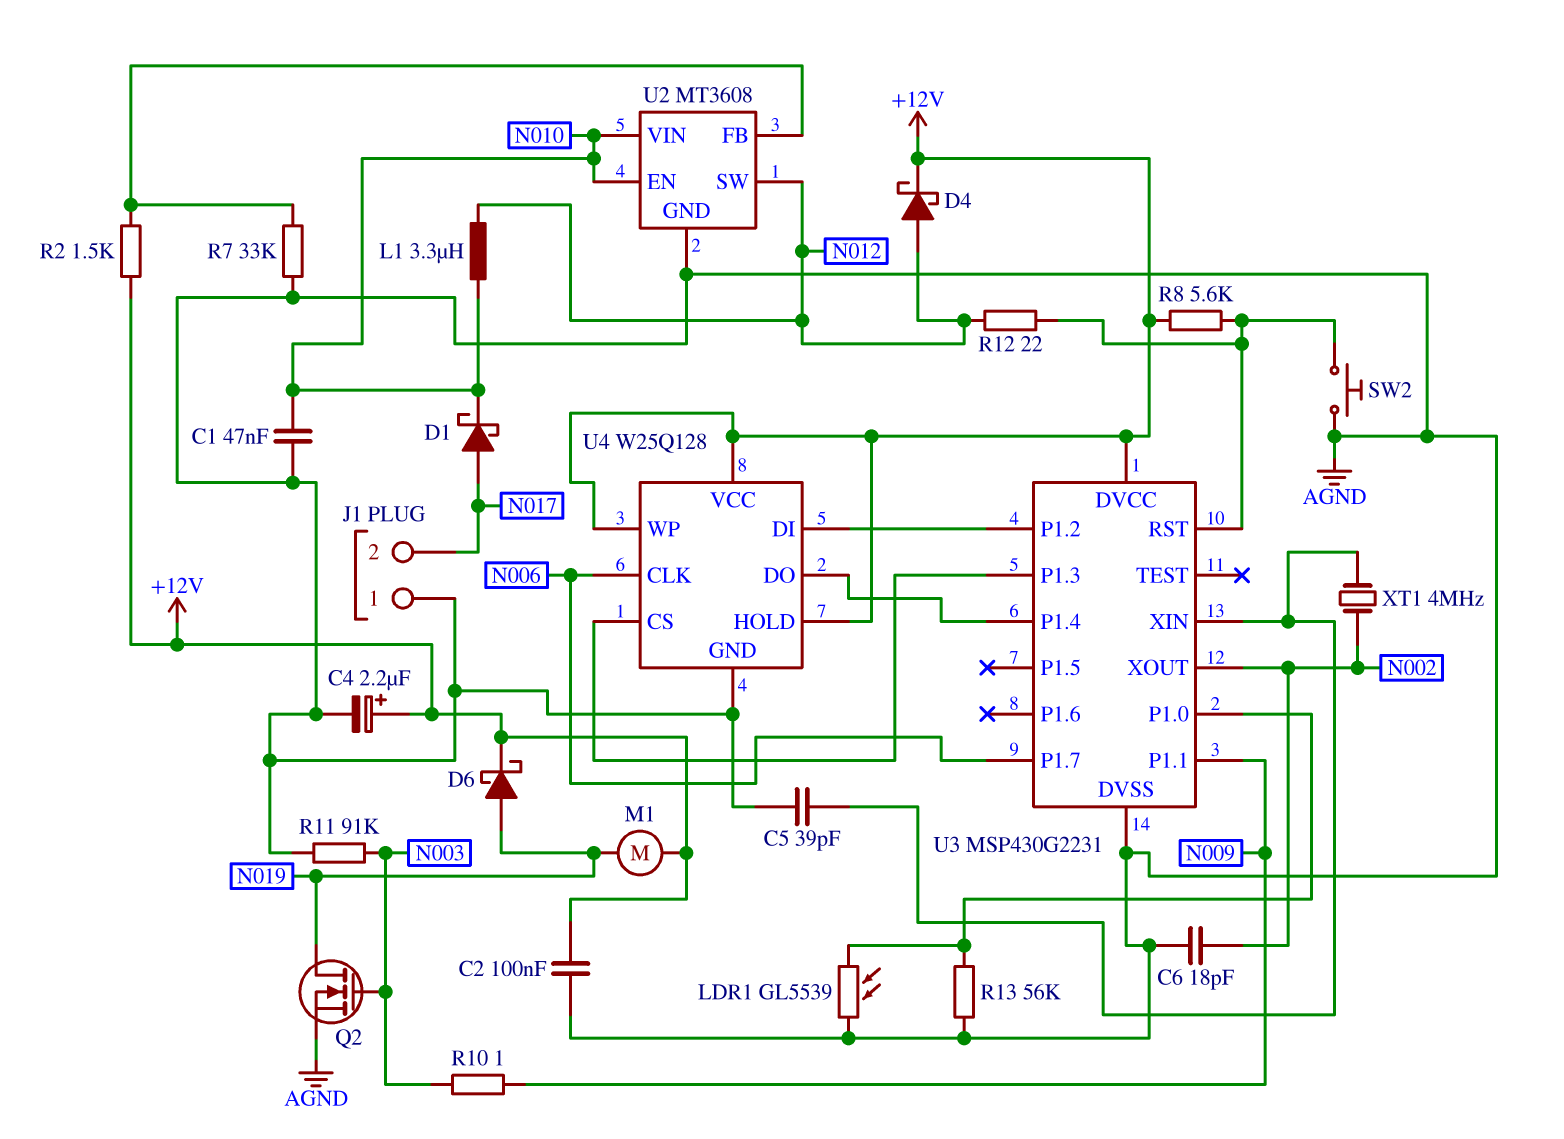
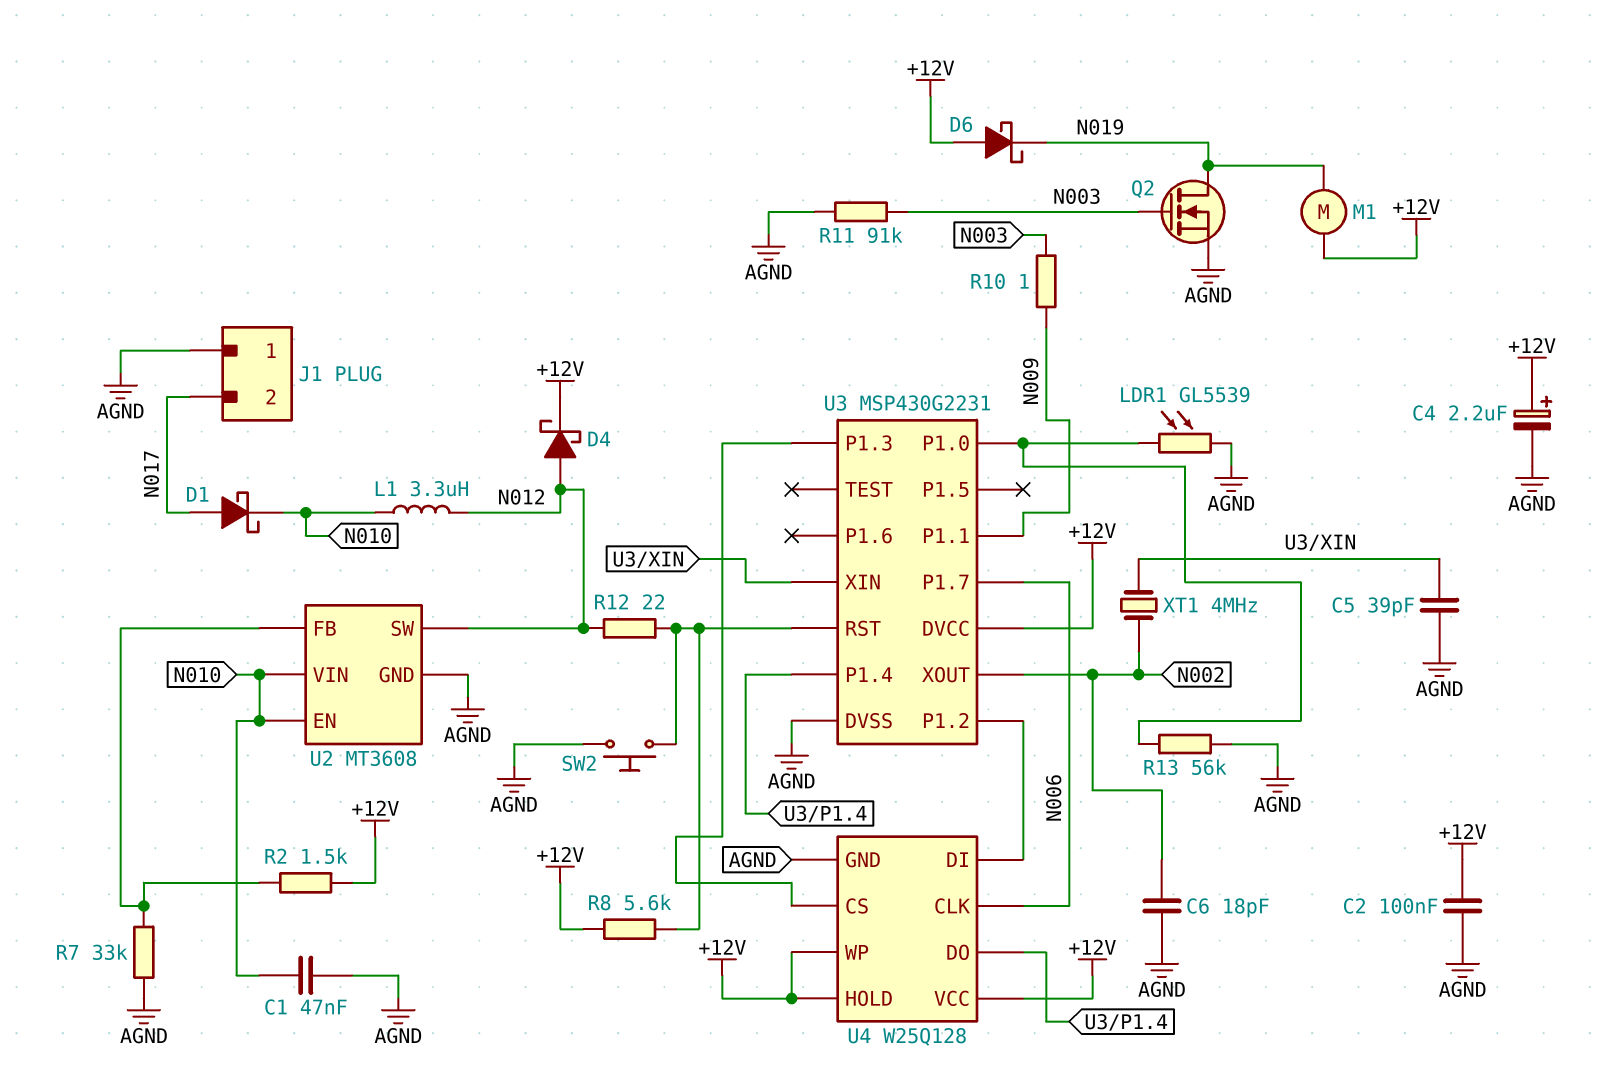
D6: schottky (A N019, K +12V) -> schottky (A +12V, K N019)

